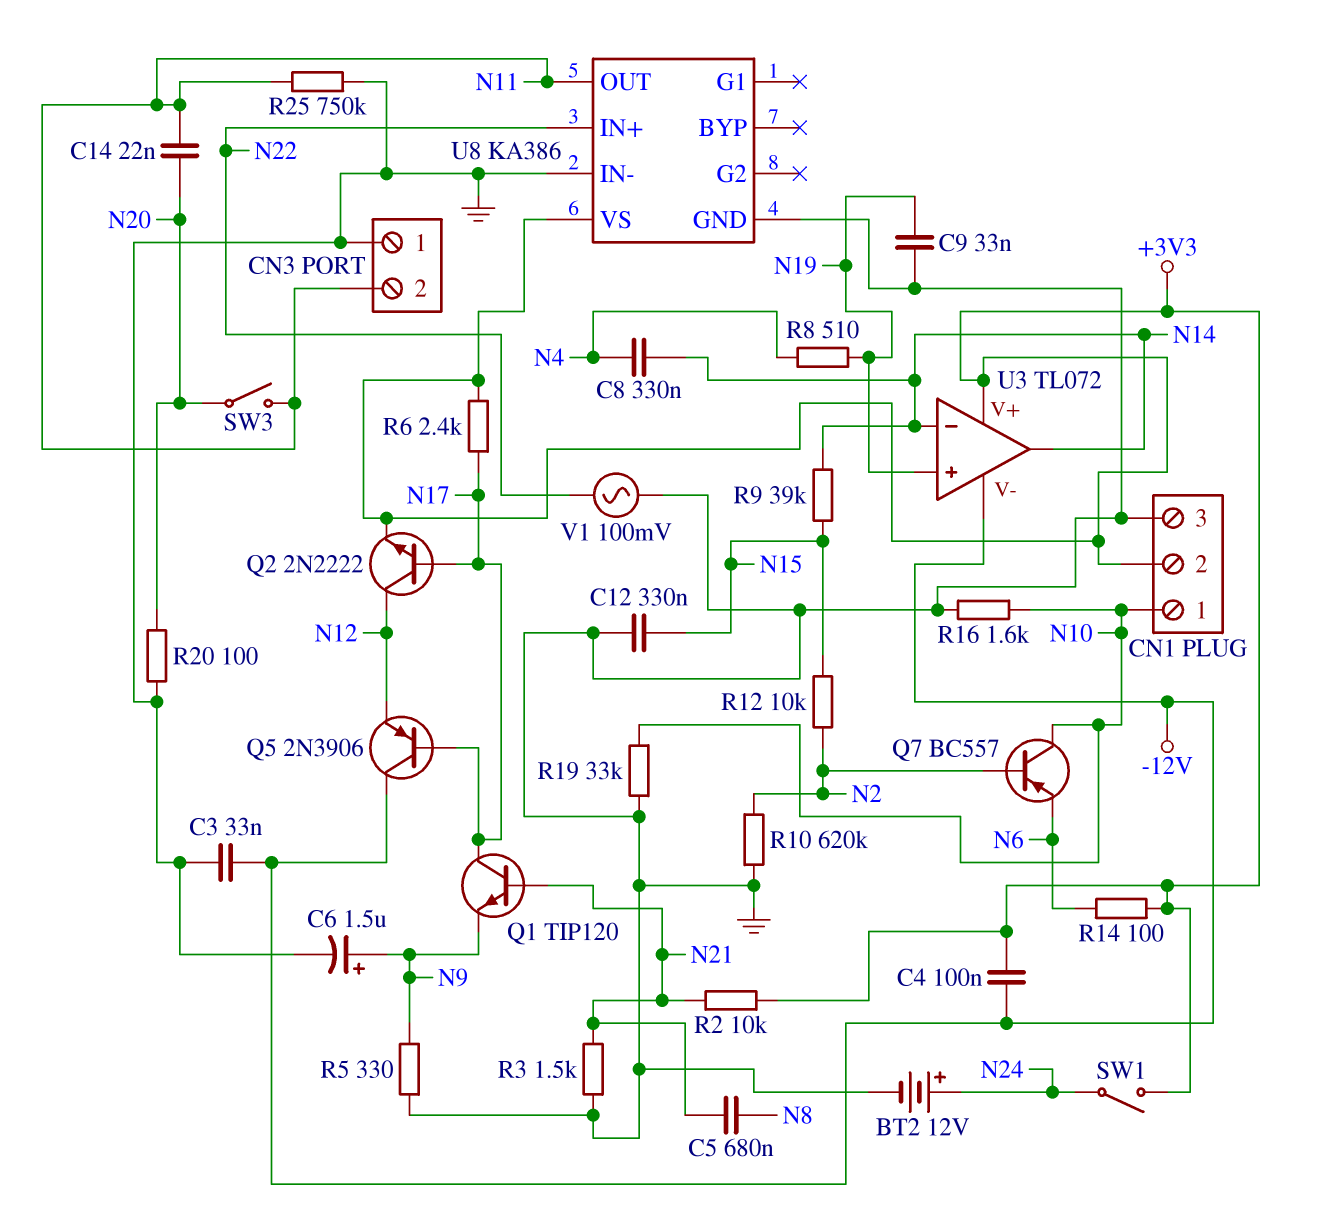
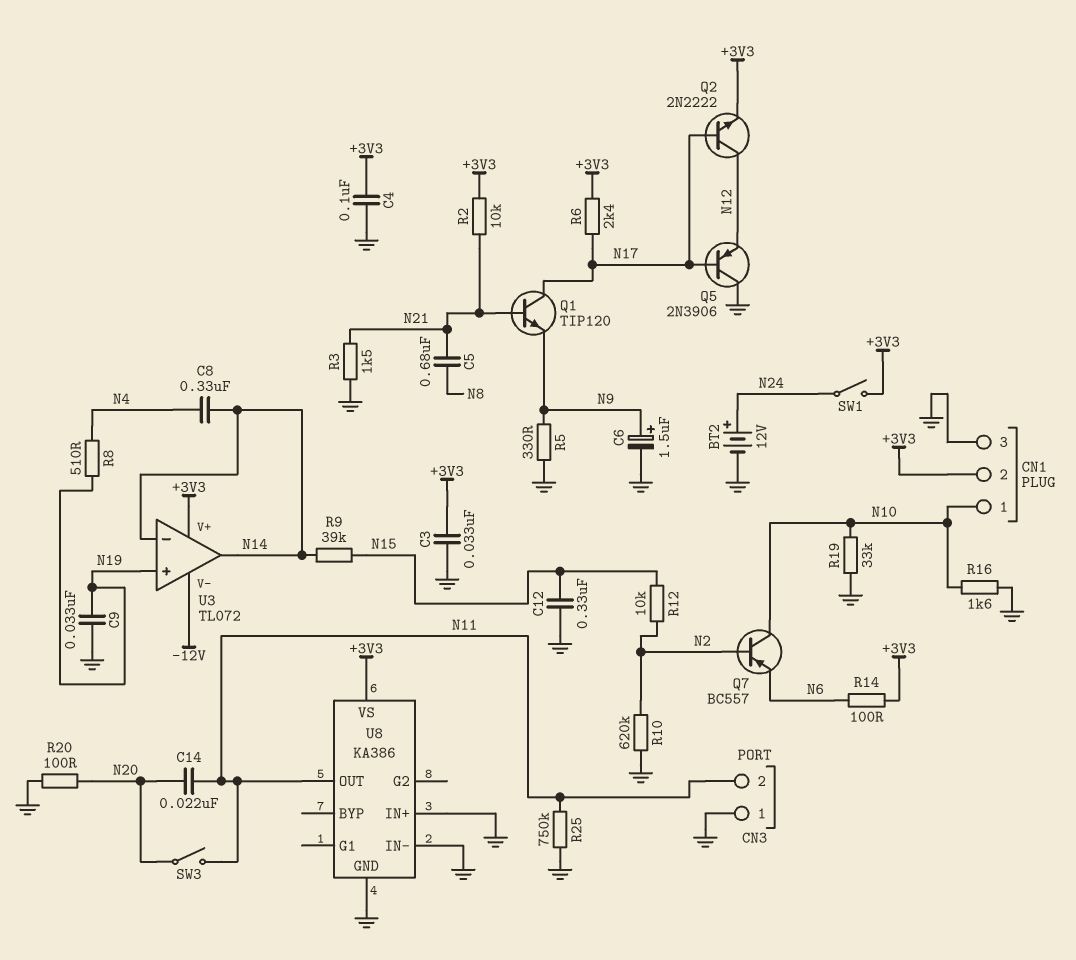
C3: 33nF (-12V, GND) -> 33nF (+3V3, GND)
C4: 100nF (+3V3, -12V) -> 100nF (+3V3, GND)
Q5: PNP 2N3906 (B N17, C -12V, E N12) -> PNP 2N3906 (B N17, C GND, E N12)
U8 pin IN+: N22 -> GND
V1: AC 100mV (GND, N22) -> none

